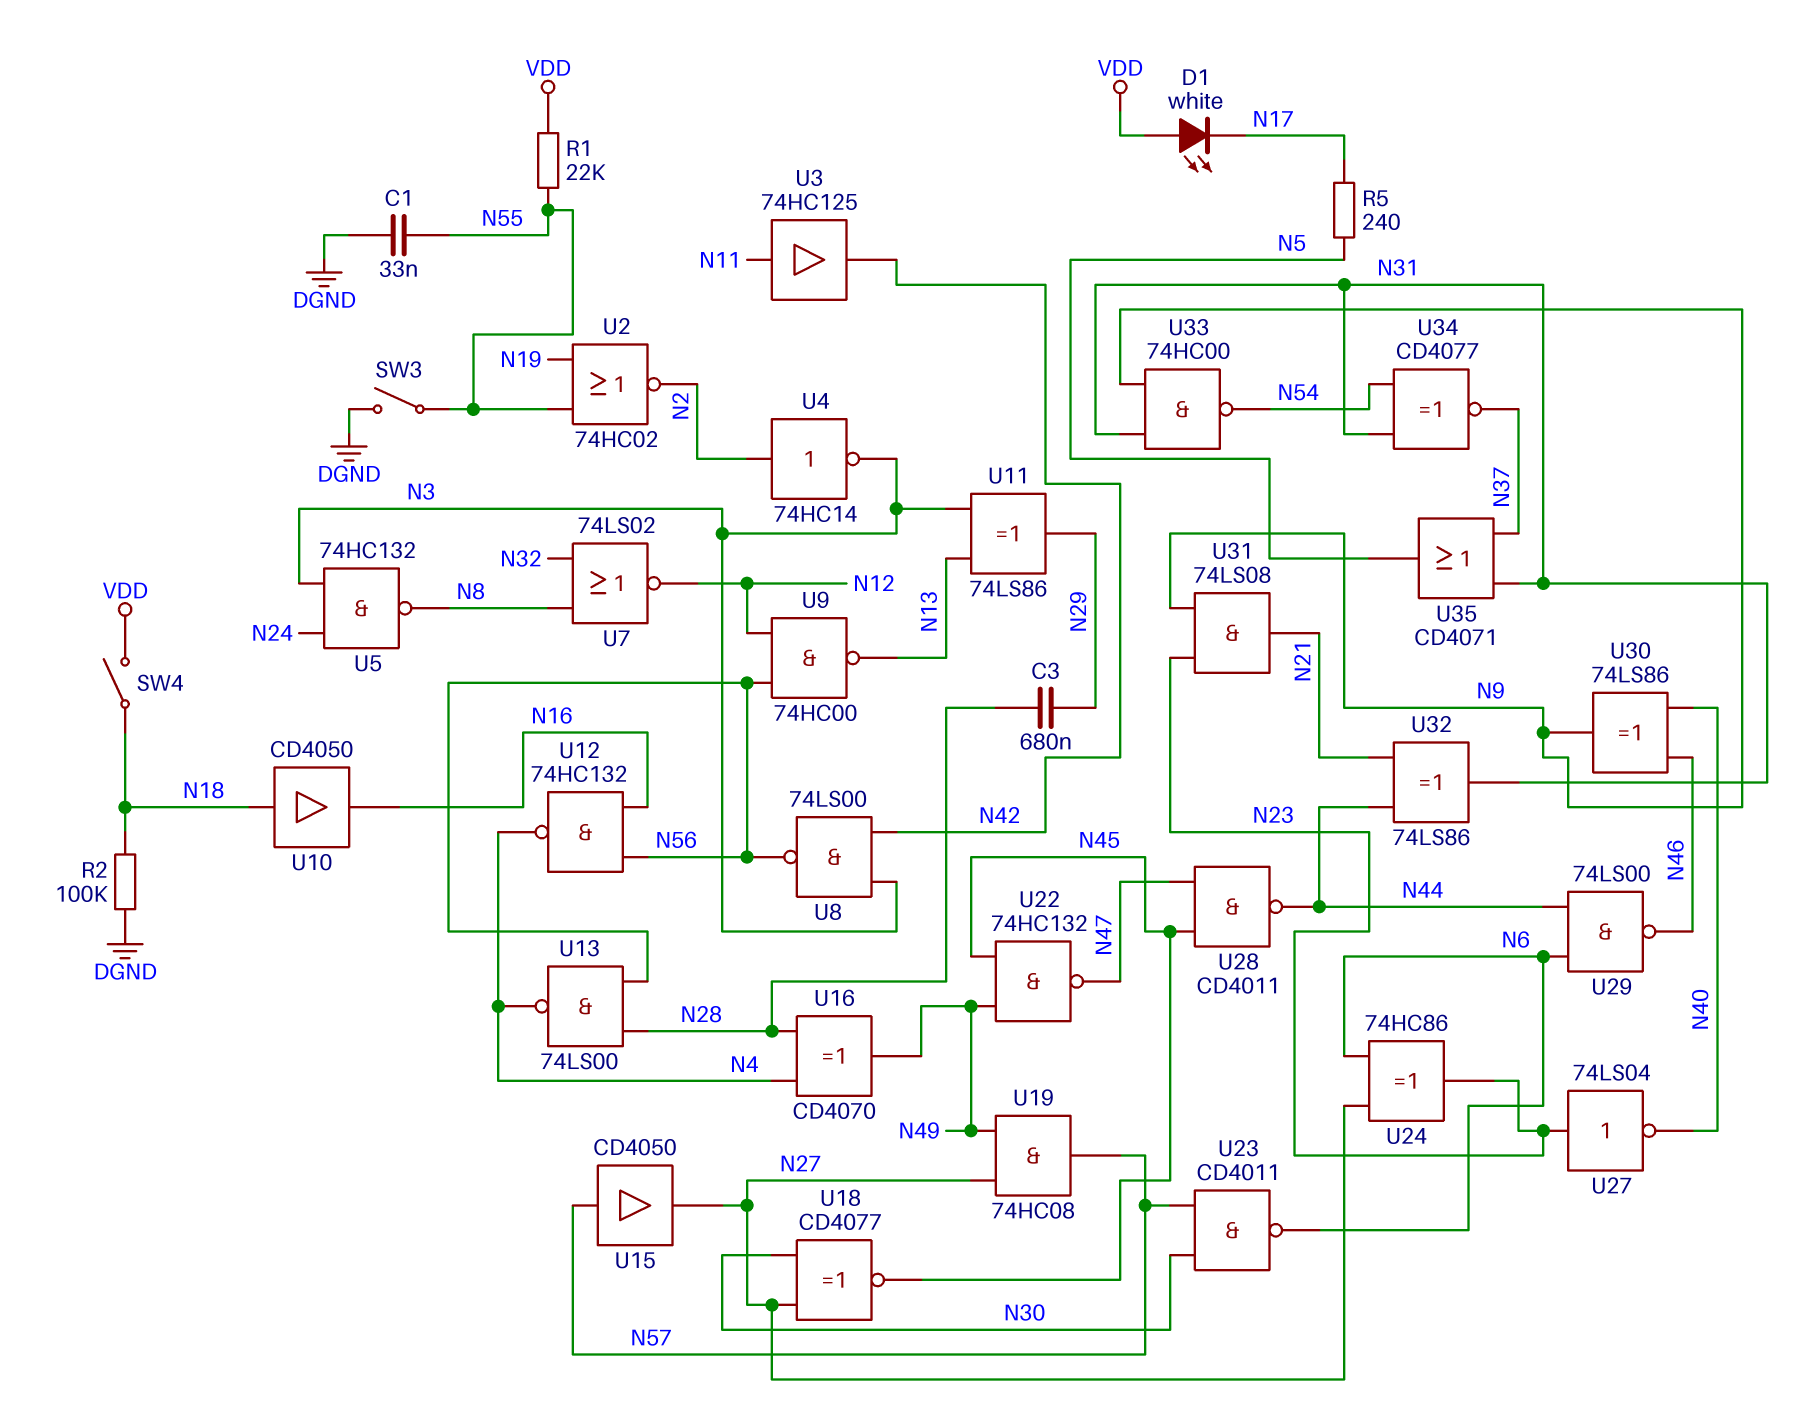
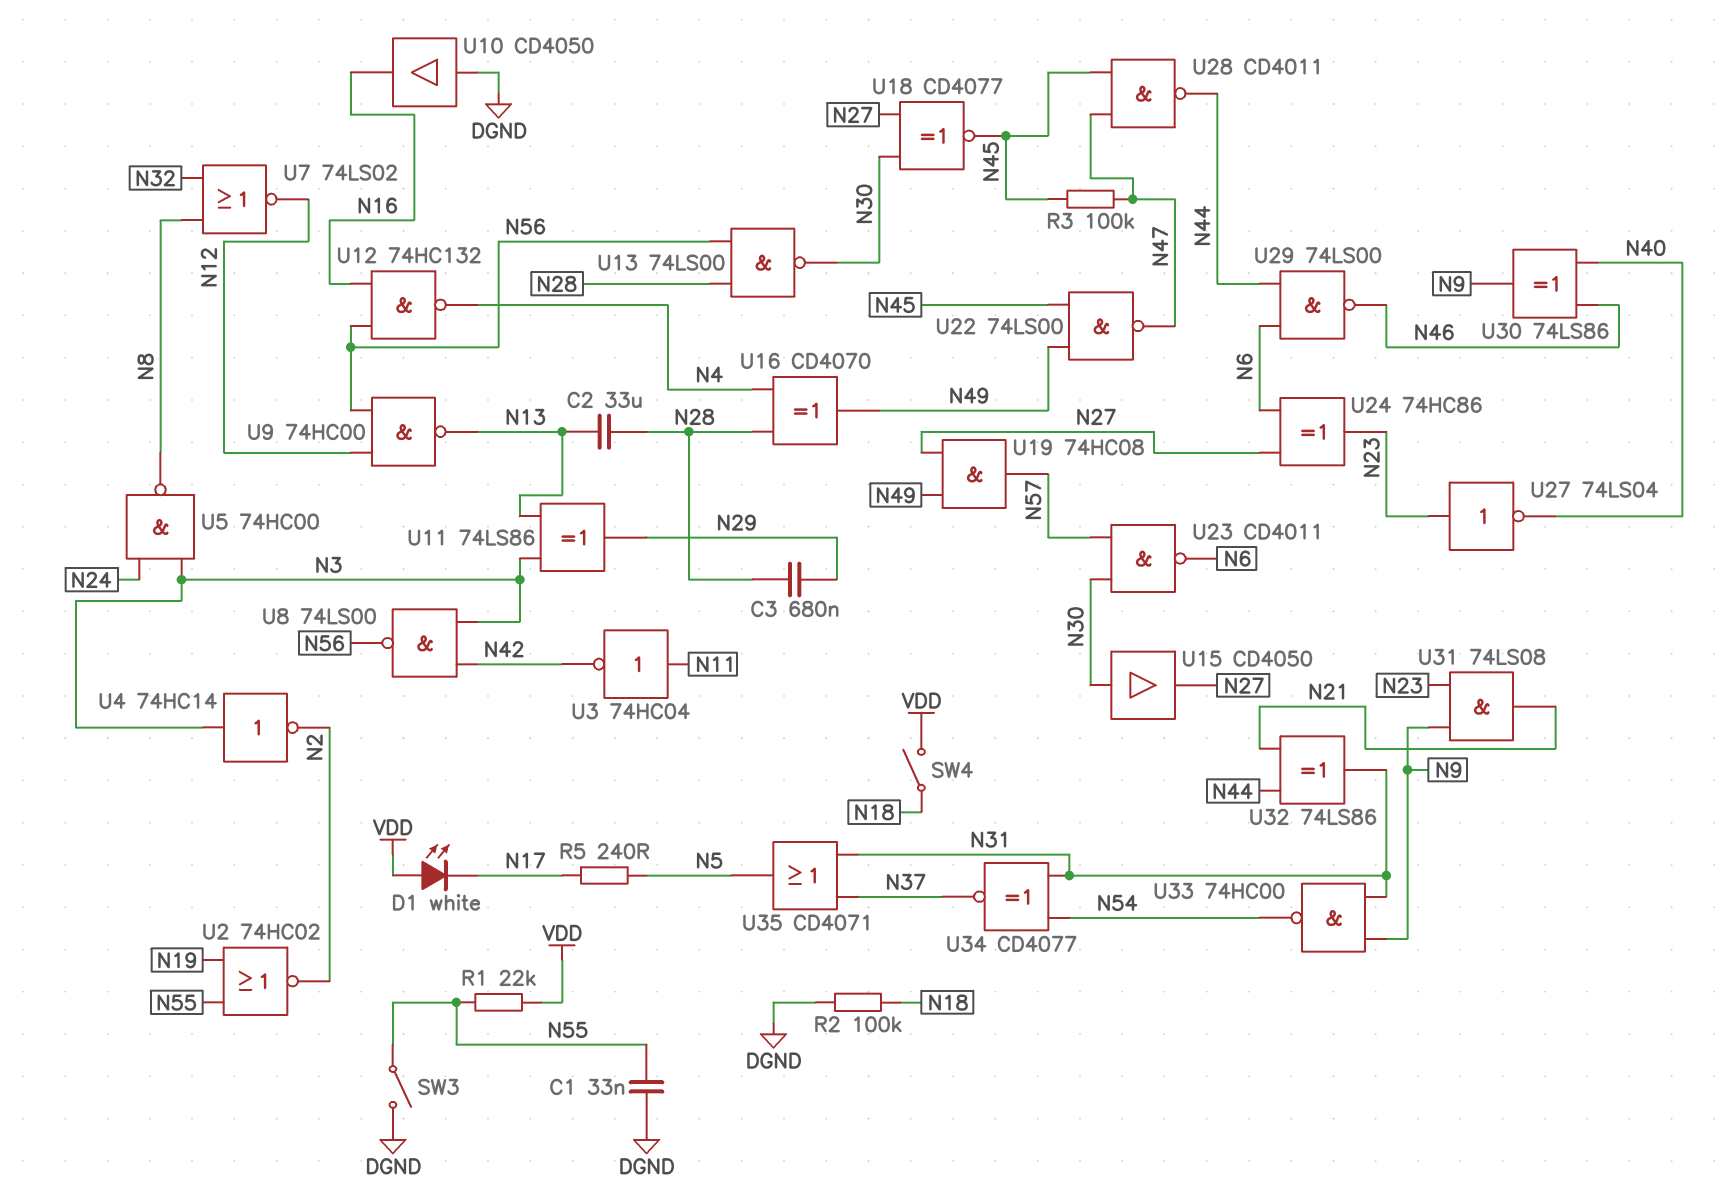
C2: none -> 33uF (N13, N28)
R3: none -> 100k (N45, N47)
U3: buffer 74HC125 (in N11, out N42) -> NOT 74HC04 (in N11, out N42)
U4: NOT 74HC14 (in N2, out N3) -> NOT 74HC14 (in N3, out N2)
U5: NAND 74HC132 (in N3, in N24, out N8) -> NAND 74HC00 (in N3, in N24, out N8)
U10: buffer CD4050 (in N18, out N16) -> buffer CD4050 (in DGND, out N16)
U13: NAND 74LS00 (in N28, in N56, out N4) -> NAND 74LS00 (in N28, in N56, out N30)
U15: buffer CD4050 (in N57, out N27) -> buffer CD4050 (in N30, out N27)
U22: NAND 74HC132 (in N45, in N49, out N47) -> NAND 74LS00 (in N45, in N49, out N47)

